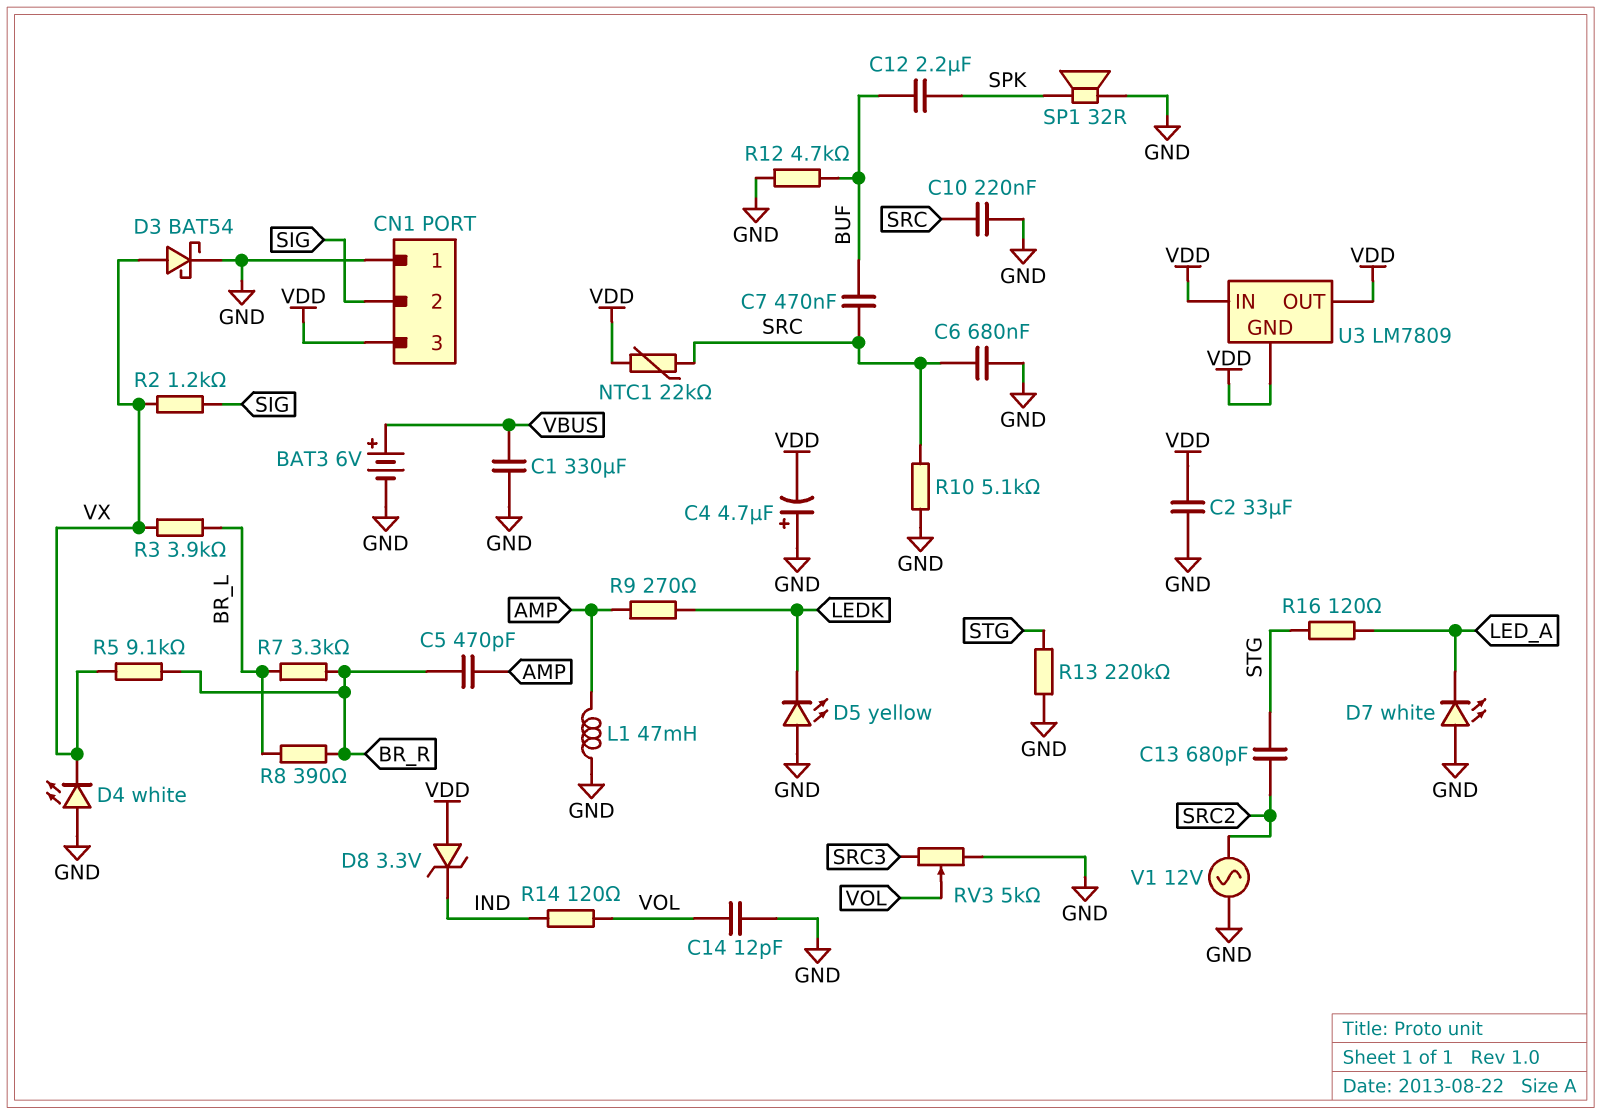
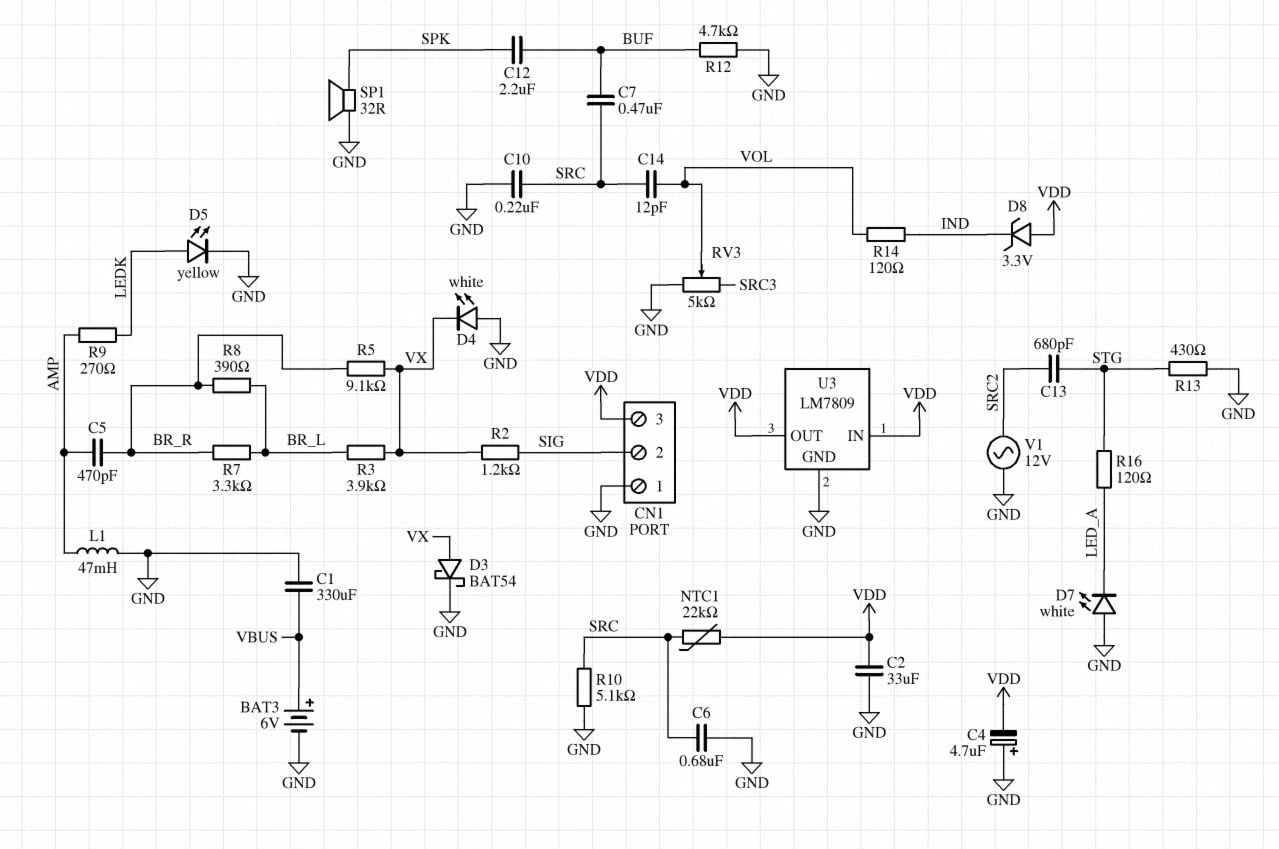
C14: 12pF (GND, VOL) -> 12pF (SRC, VOL)
D5: LED yellow (A GND, K LEDK) -> LED yellow (A LEDK, K GND)
R13: 220k (GND, STG) -> 430 (GND, STG)
U3 pin GND: VDD -> GND

